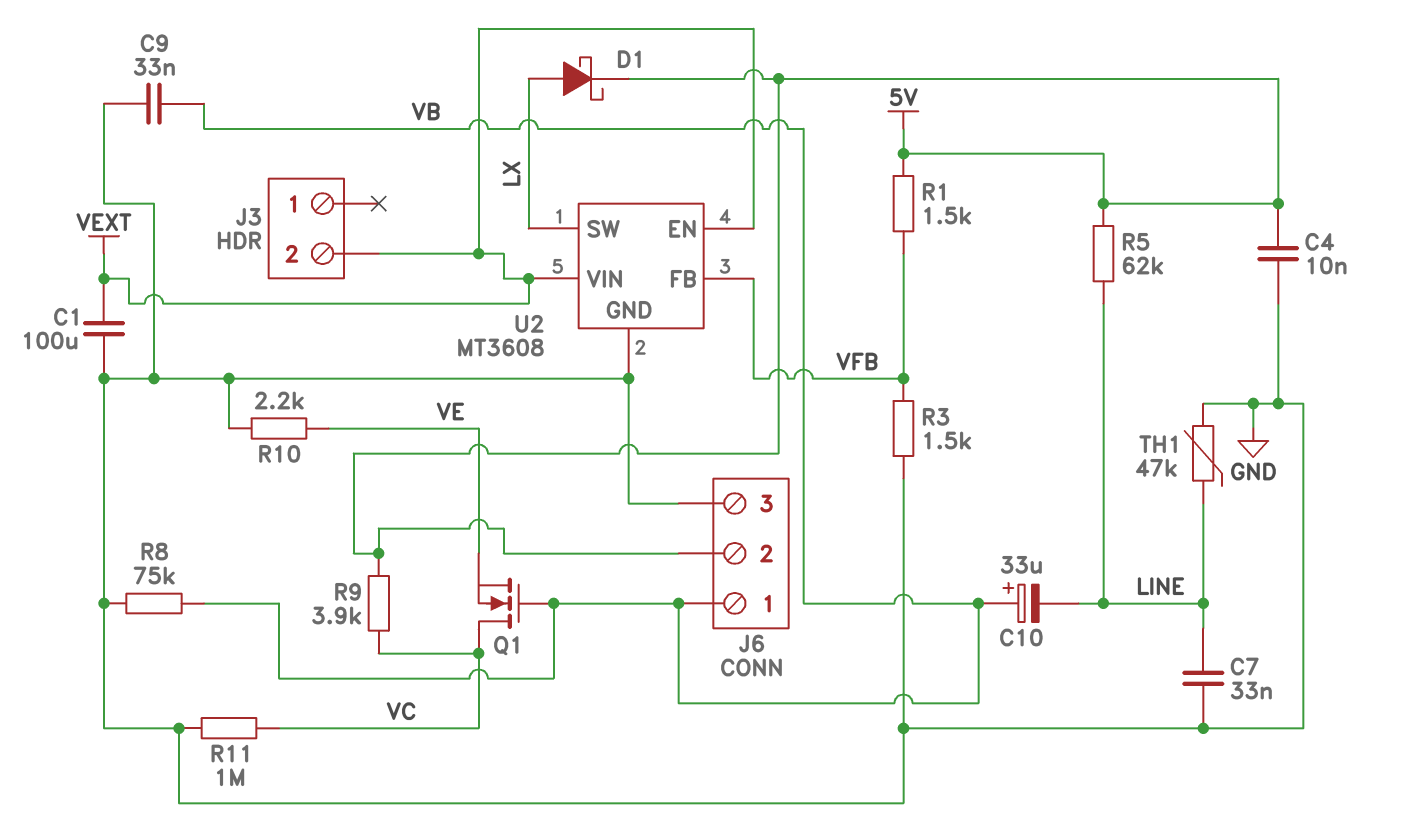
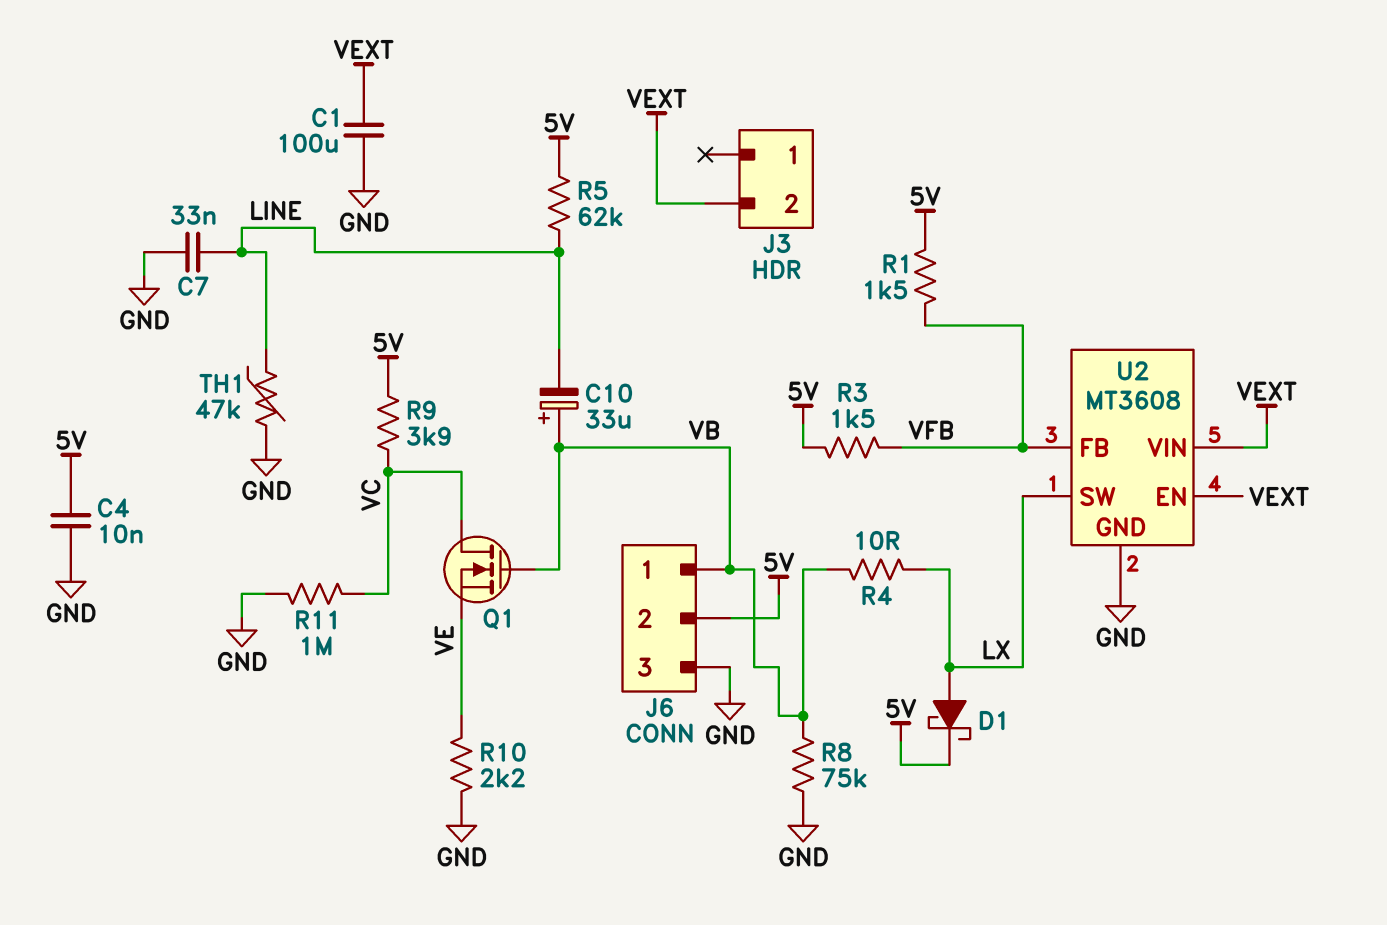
C9: 33nF (GND, VB) -> none
R3: 1.5k (GND, VFB) -> 1.5k (5V, VFB)
R4: none -> 10 (LX, VB)

